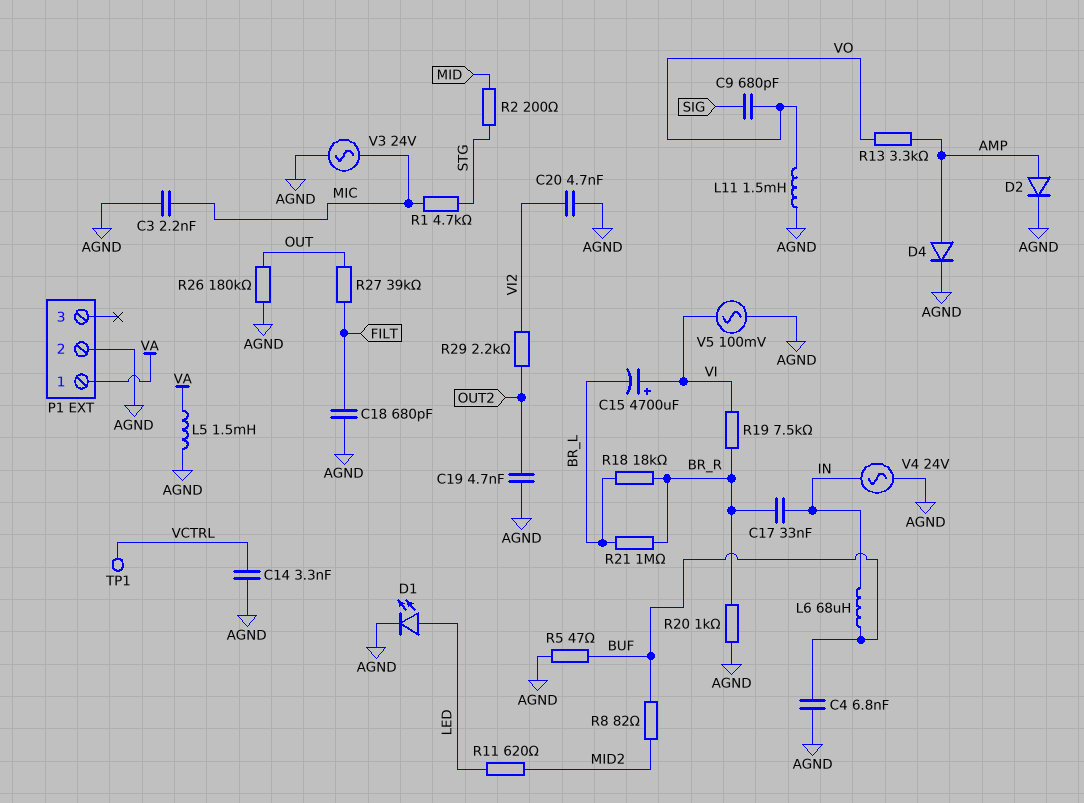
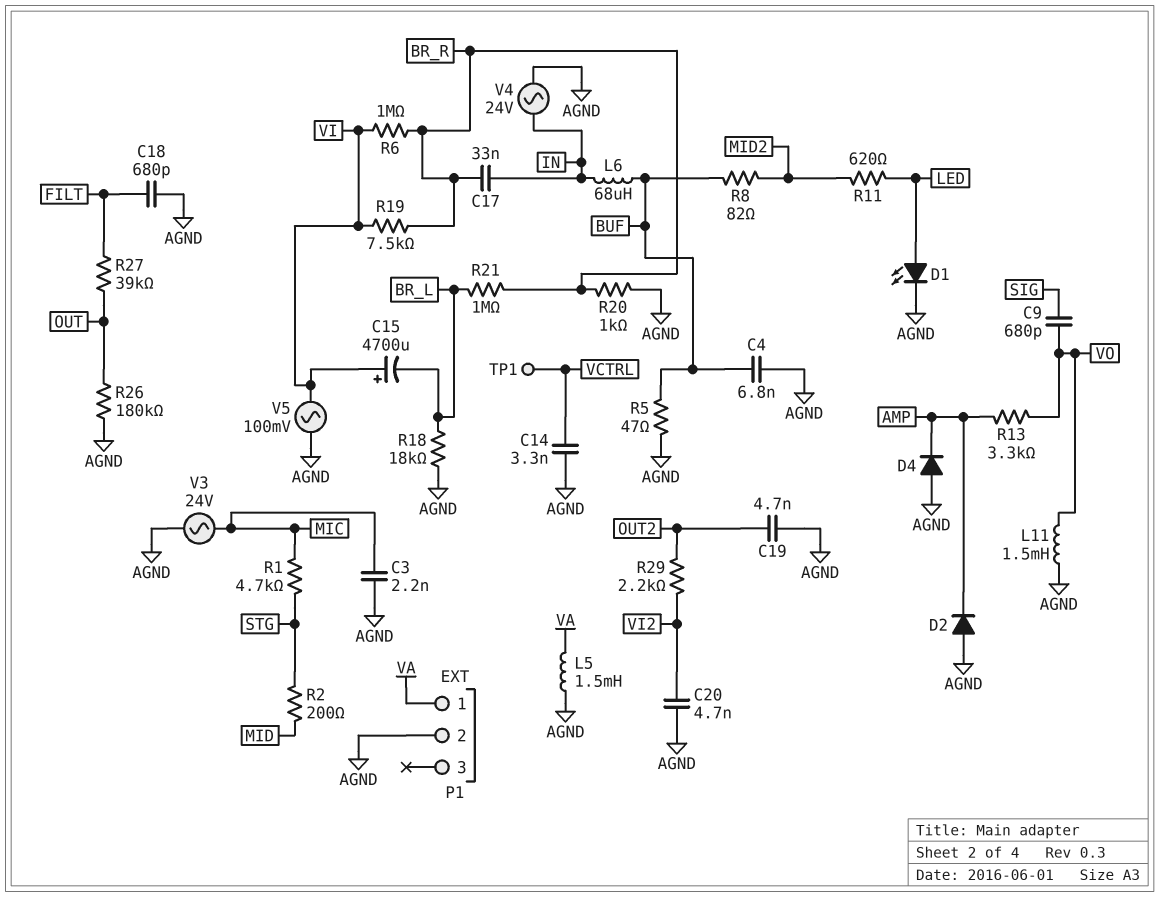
D2: diode (A AMP, K AGND) -> diode (A AGND, K AMP)
D4: diode (A AMP, K AGND) -> diode (A AGND, K AMP)
R6: none -> 1M (BR_R, VI)
R18: 18k (BR_L, BR_R) -> 18k (AGND, BR_L)

